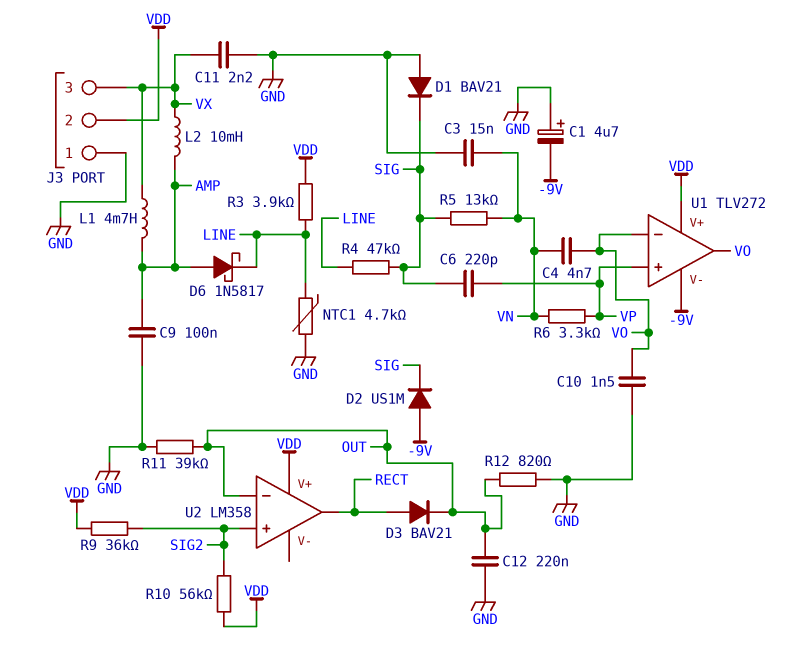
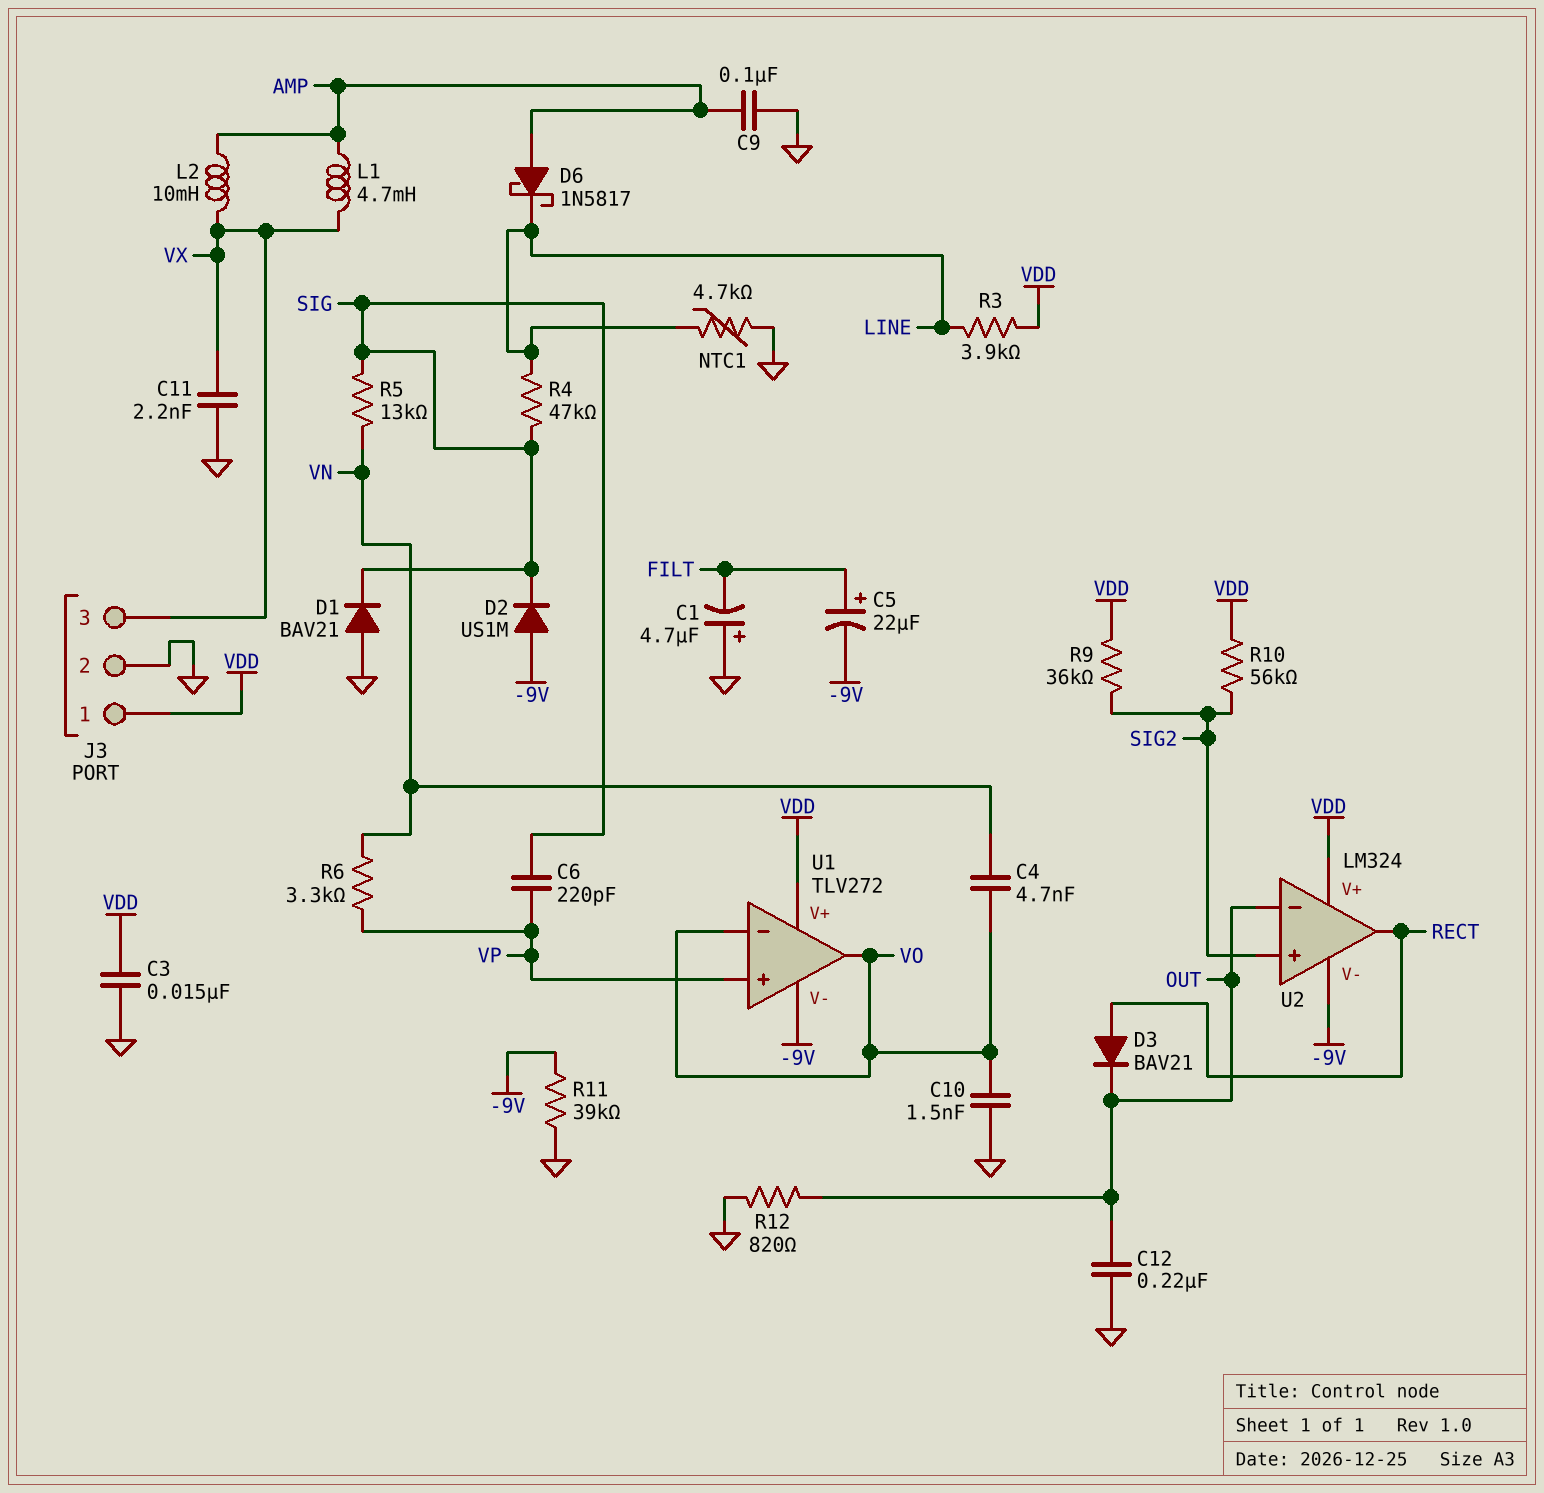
C1: 4.7uF (plus GND, minus -9V) -> 4.7uF (plus GND, minus FILT)
C3: 15nF (GND, VN) -> 15nF (GND, VDD)
C5: none -> 22uF (plus FILT, minus -9V)
J3 pin 1: GND -> VDD
J3 pin 2: VDD -> GND
R11: 39k (GND, OUT) -> 39k (-9V, GND)
U2: LM358 -> LM324
U2 pin V-: none -> -9V

